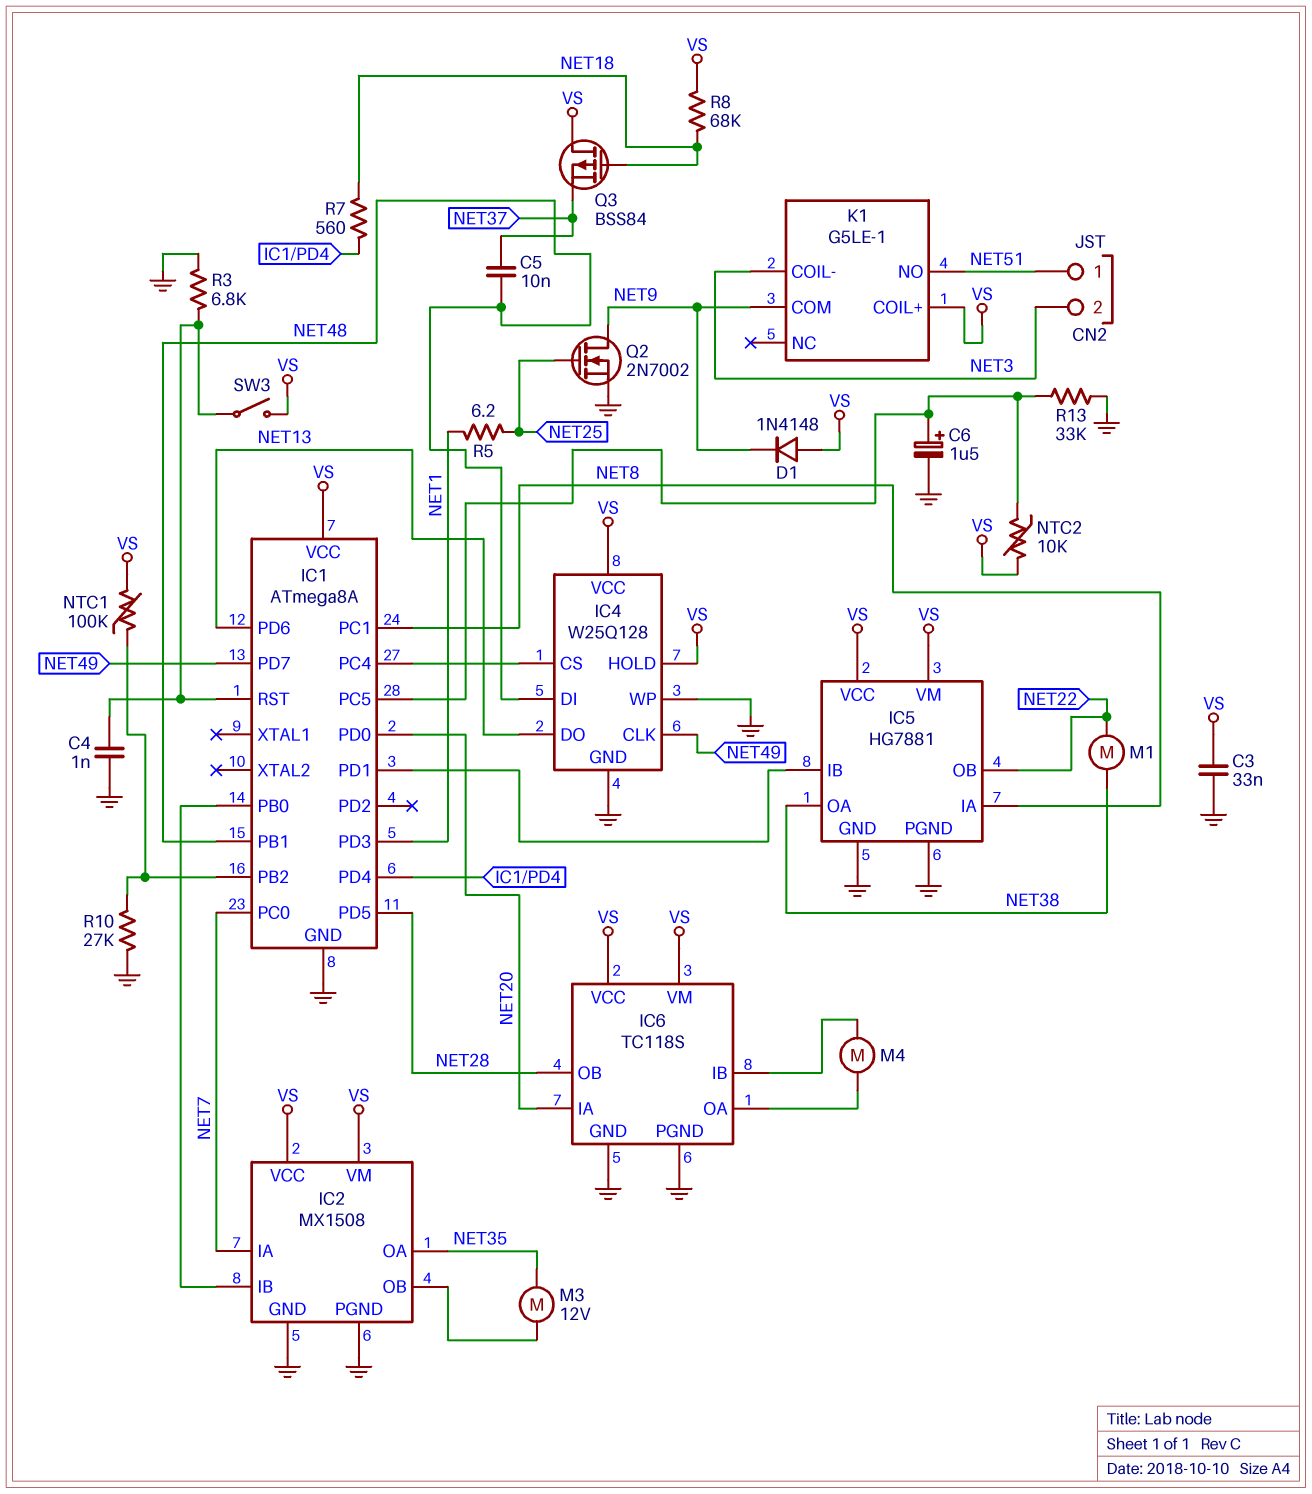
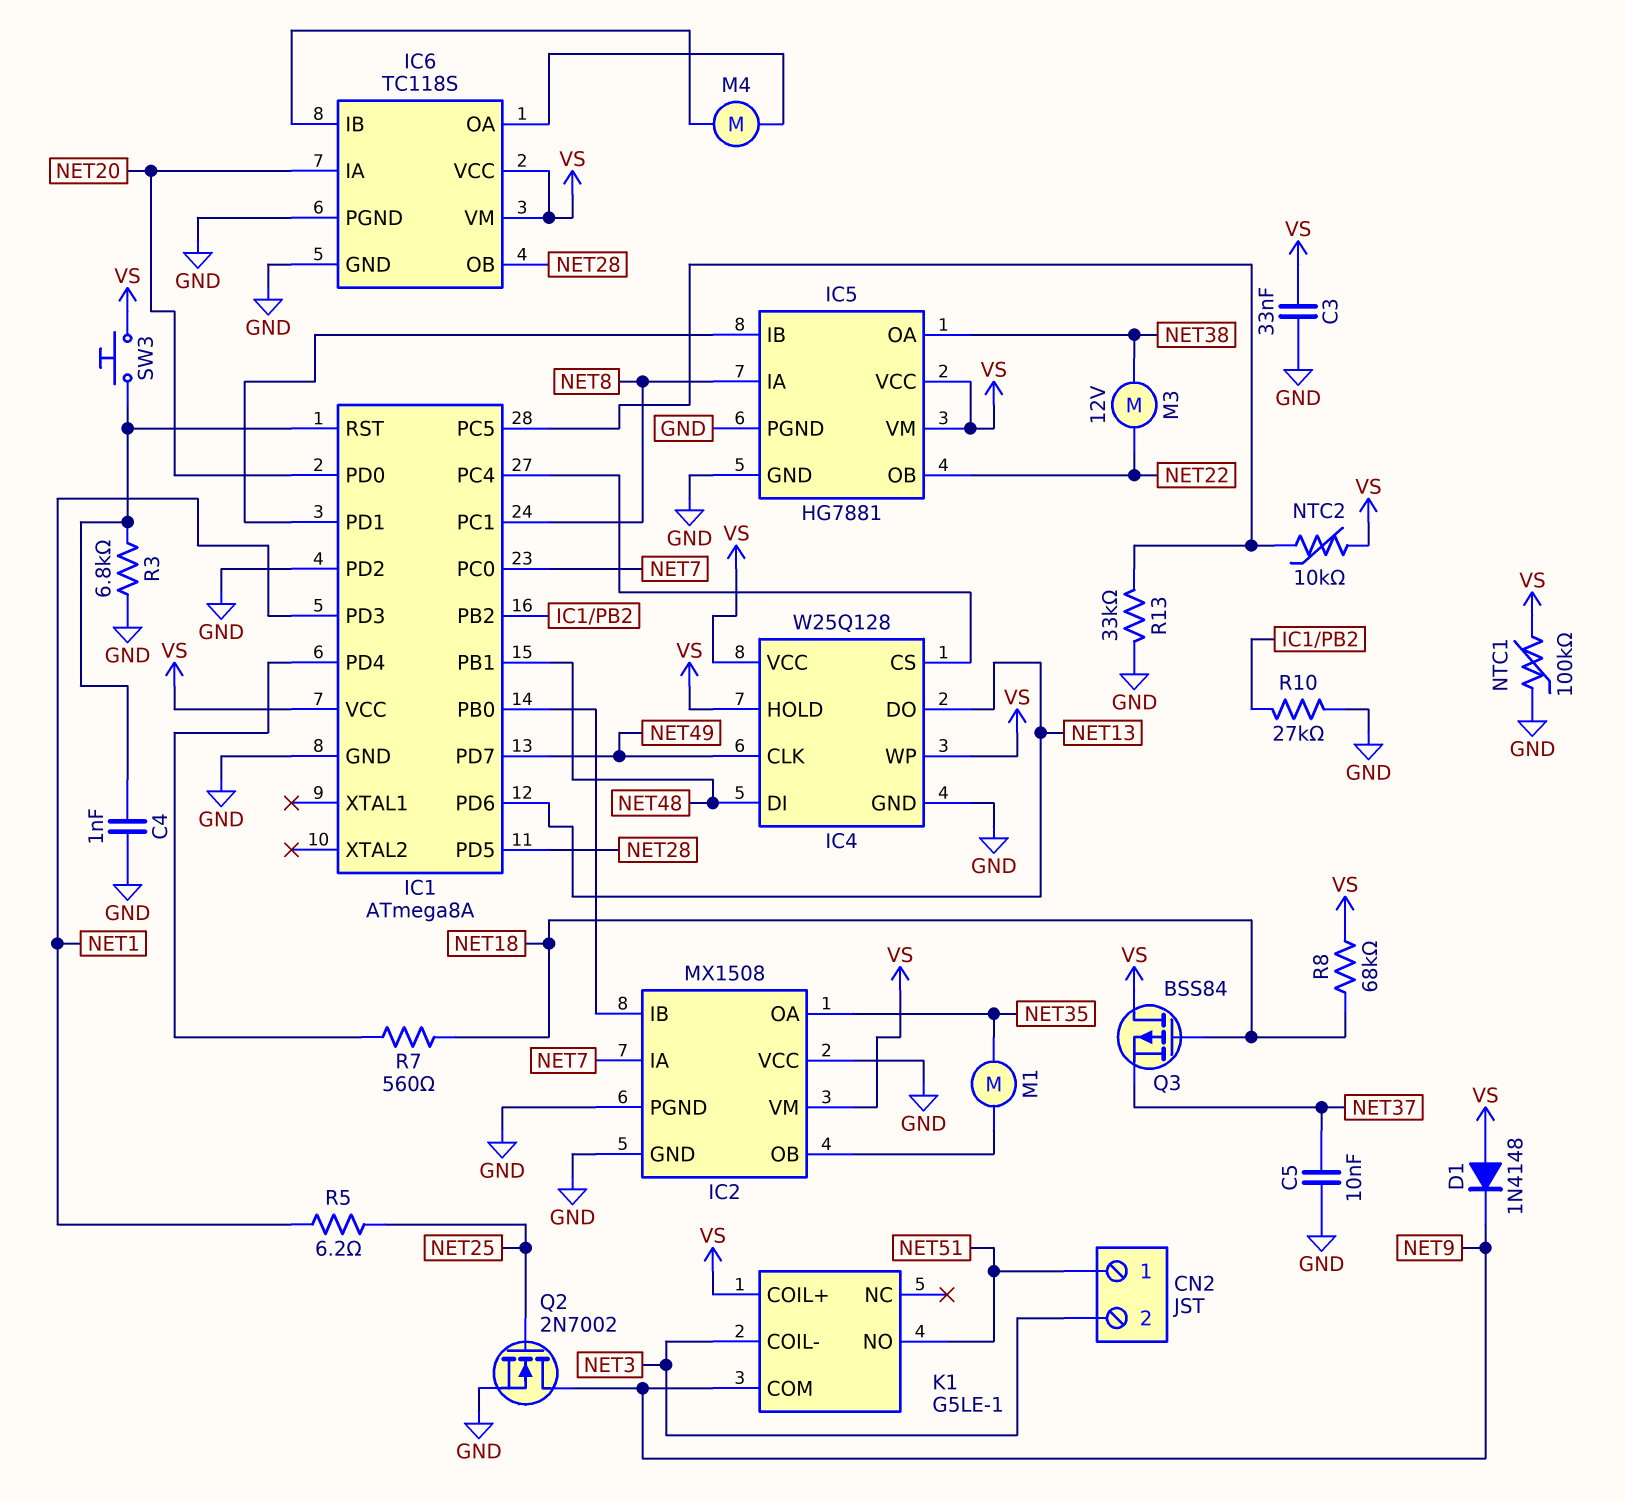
C5: 10nF (NET37, NET48) -> 10nF (GND, NET37)
C6: 1.5uF (plus IC1/PC5, minus GND) -> none
IC1 pin PD2: none -> GND
IC2 pin VCC: VS -> GND
IC4 pin WP: GND -> VS
M1: motor (NET22, NET38) -> motor (IC2/OB, NET35)
M3: motor 12V (IC2/OB, NET35) -> motor 12V (NET22, NET38)
NTC1: 100k (IC1/PB2, VS) -> 100k (GND, VS)
SW3: switch (IC1/RST, VS) -> button (IC1/RST, VS)

